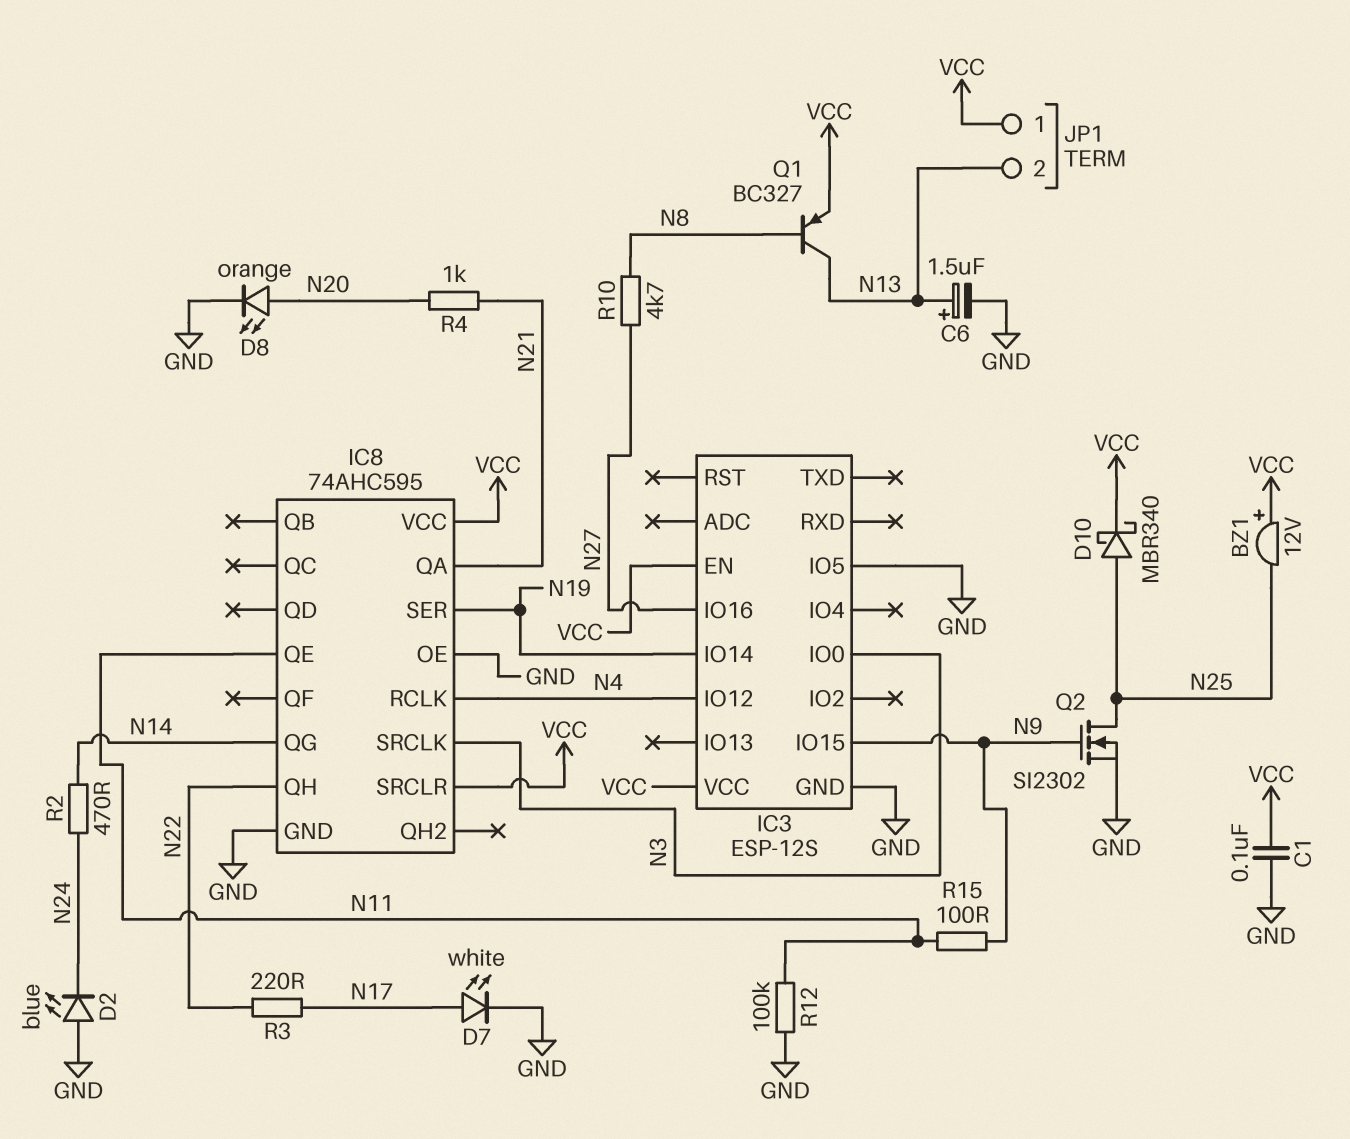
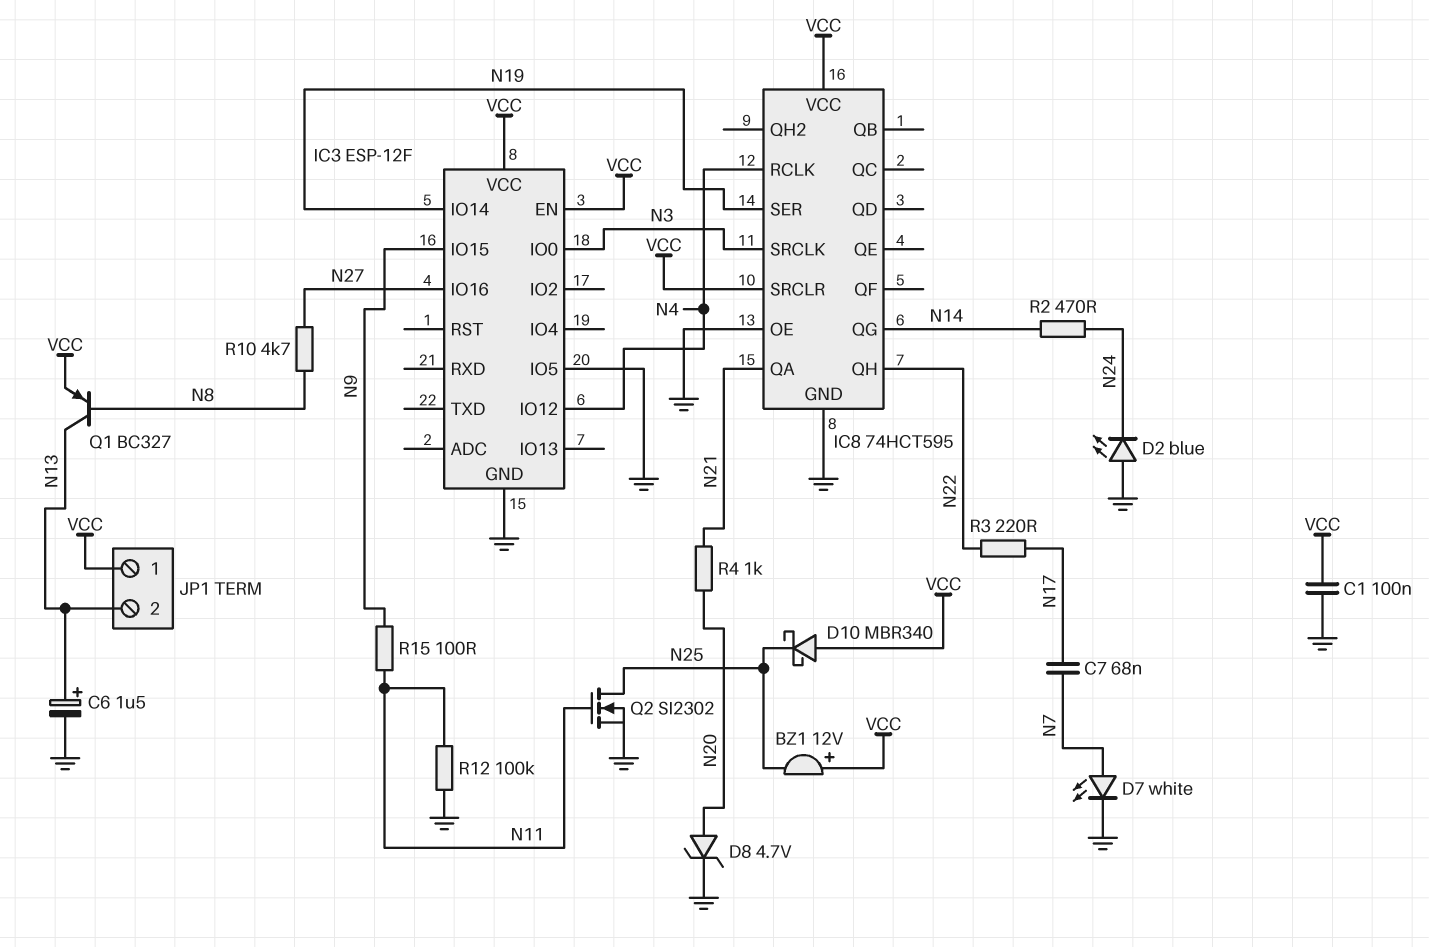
C7: none -> 68nF (N7, N17)
D7: LED white (A N17, K GND) -> LED white (A N7, K GND)
D8: LED orange (A N20, K GND) -> zener 4.7V (A N20, K GND)
D10: schottky MBR340 (A N25, K VCC) -> schottky MBR340 (A VCC, K N25)
IC3: ESP-12S -> ESP-12F
IC8: 74AHC595 -> 74HCT595
IC8 pin QE: N11 -> none
Q2: NMOS SI2302 (G N9, D N25, S GND) -> NMOS SI2302 (G N11, D N25, S GND)

